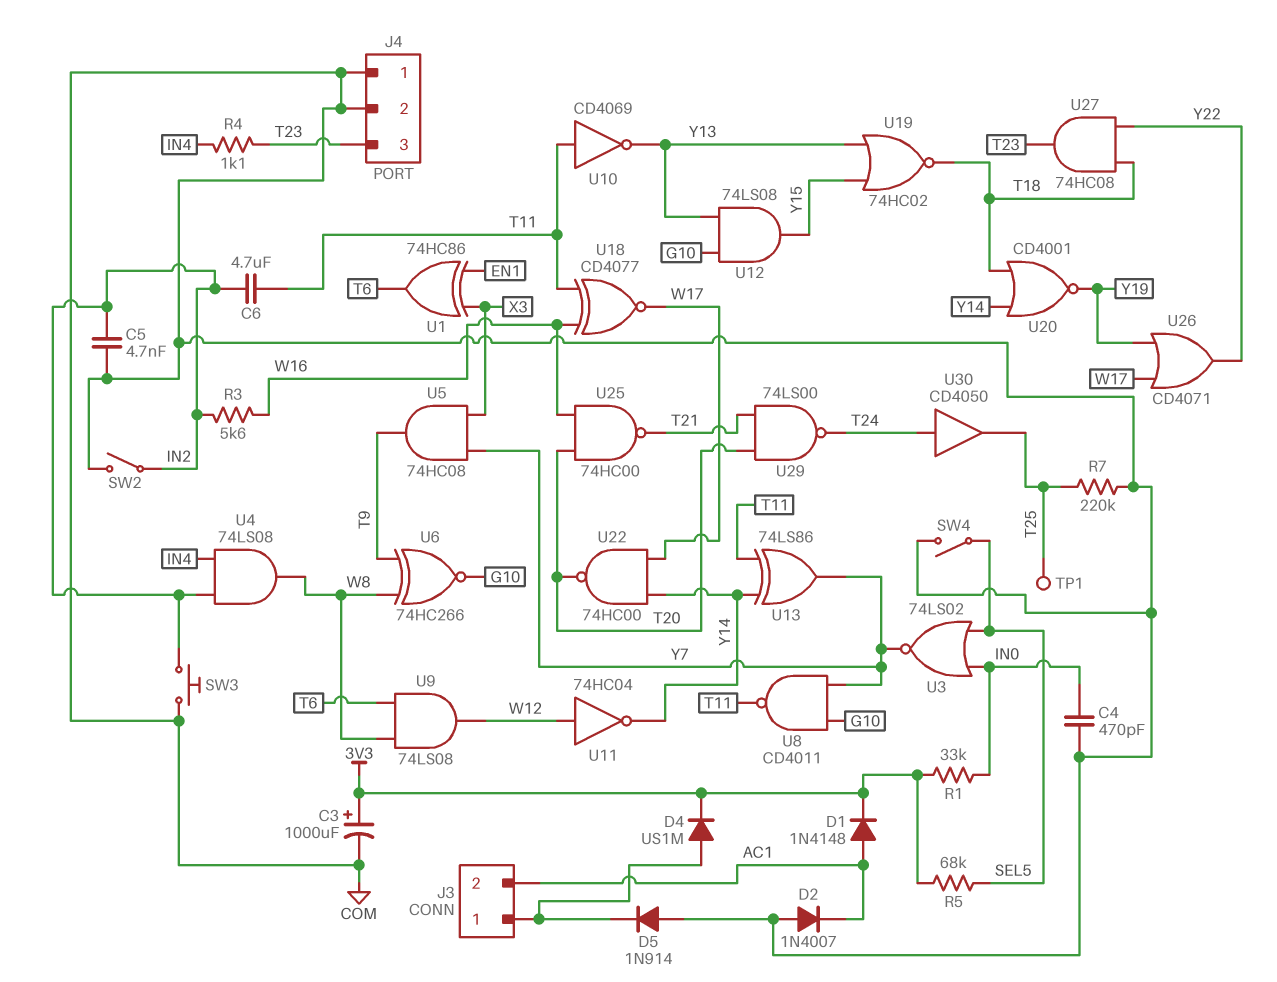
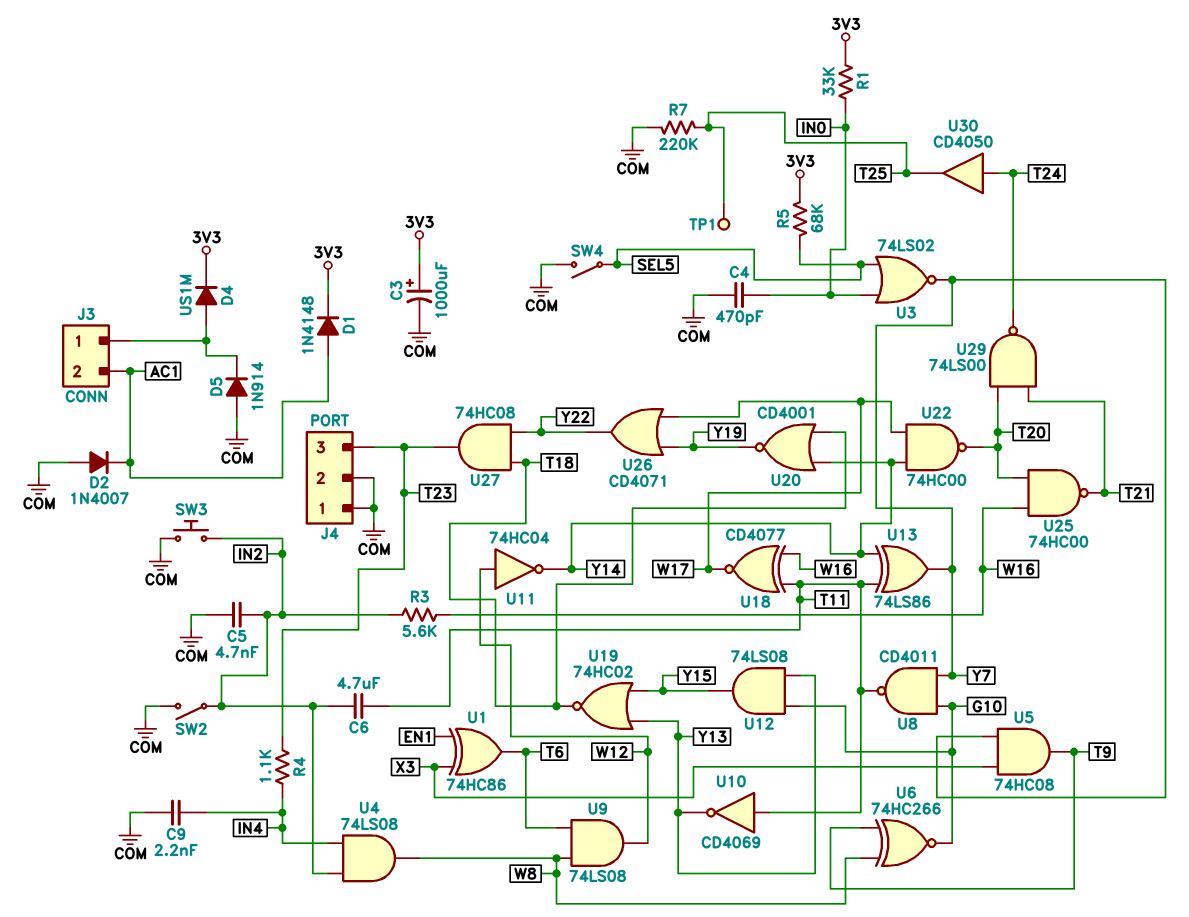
C9: none -> 2.2nF (COM, IN4)

